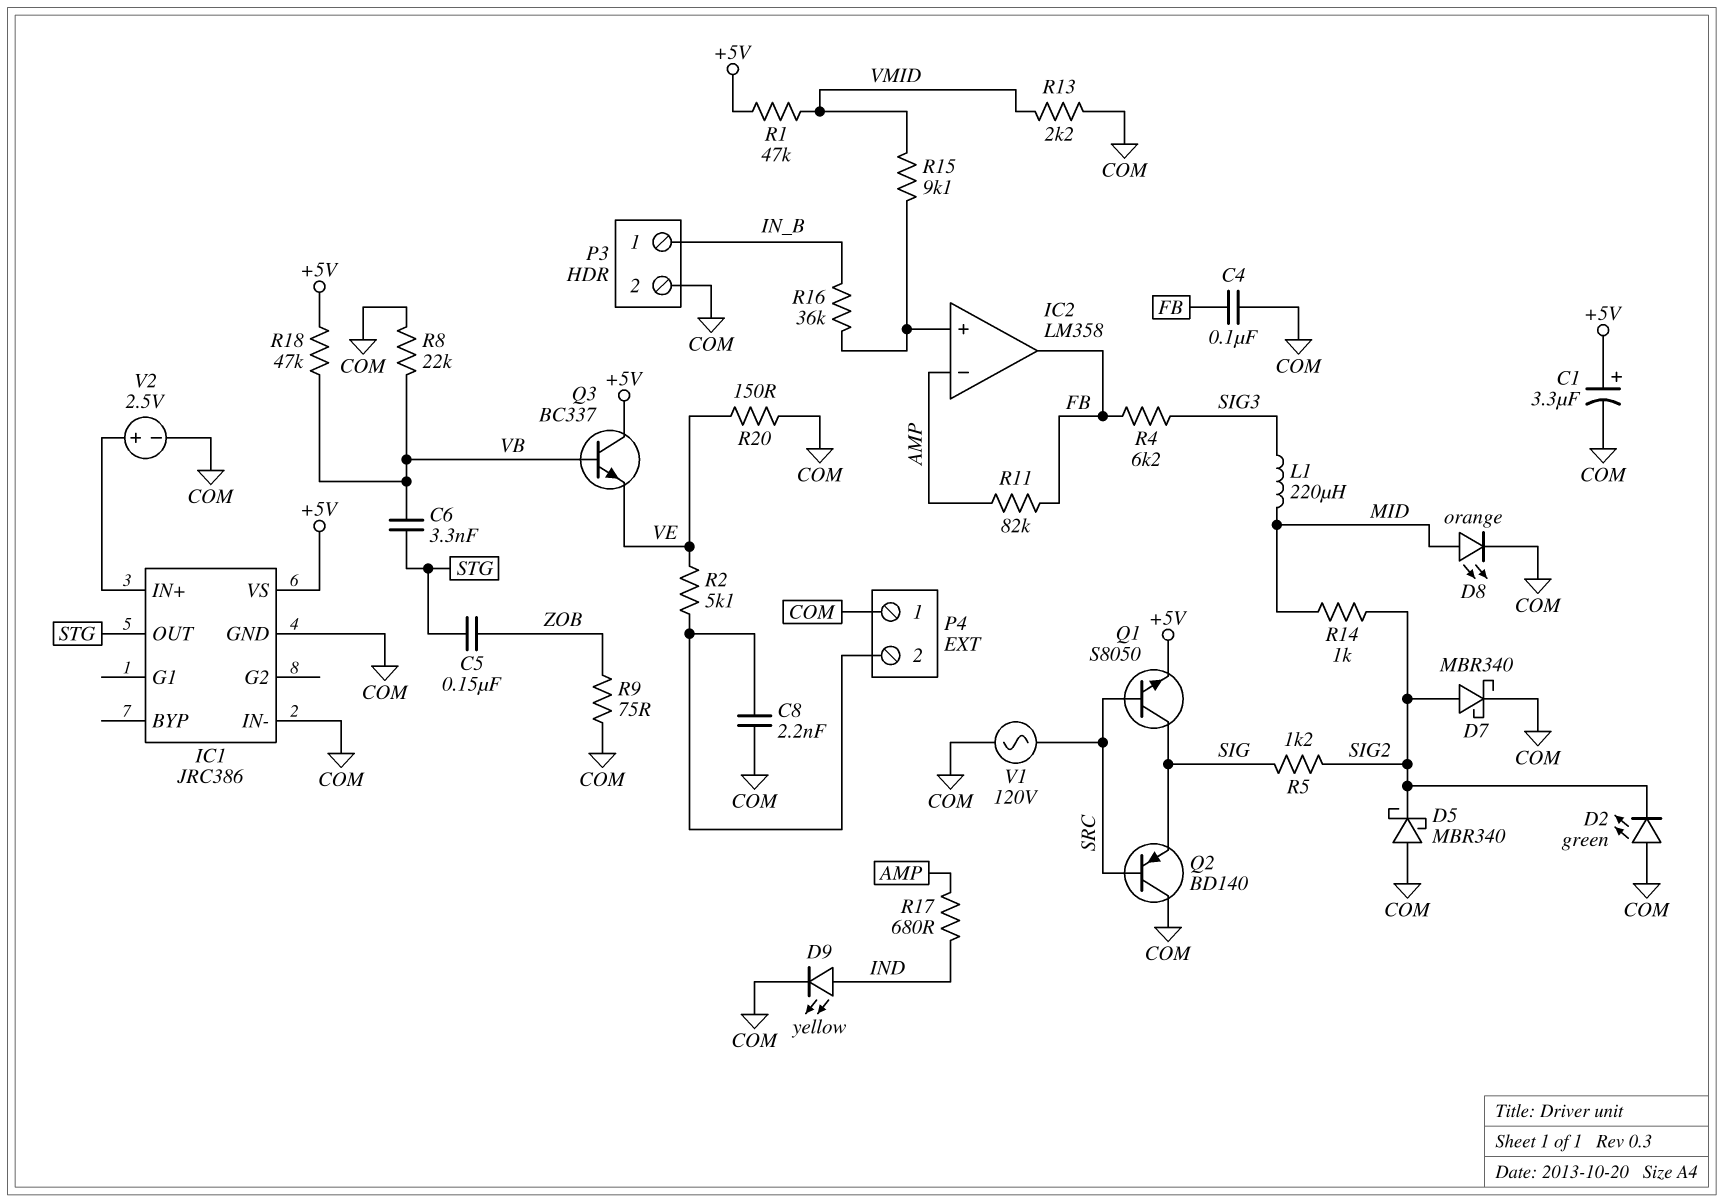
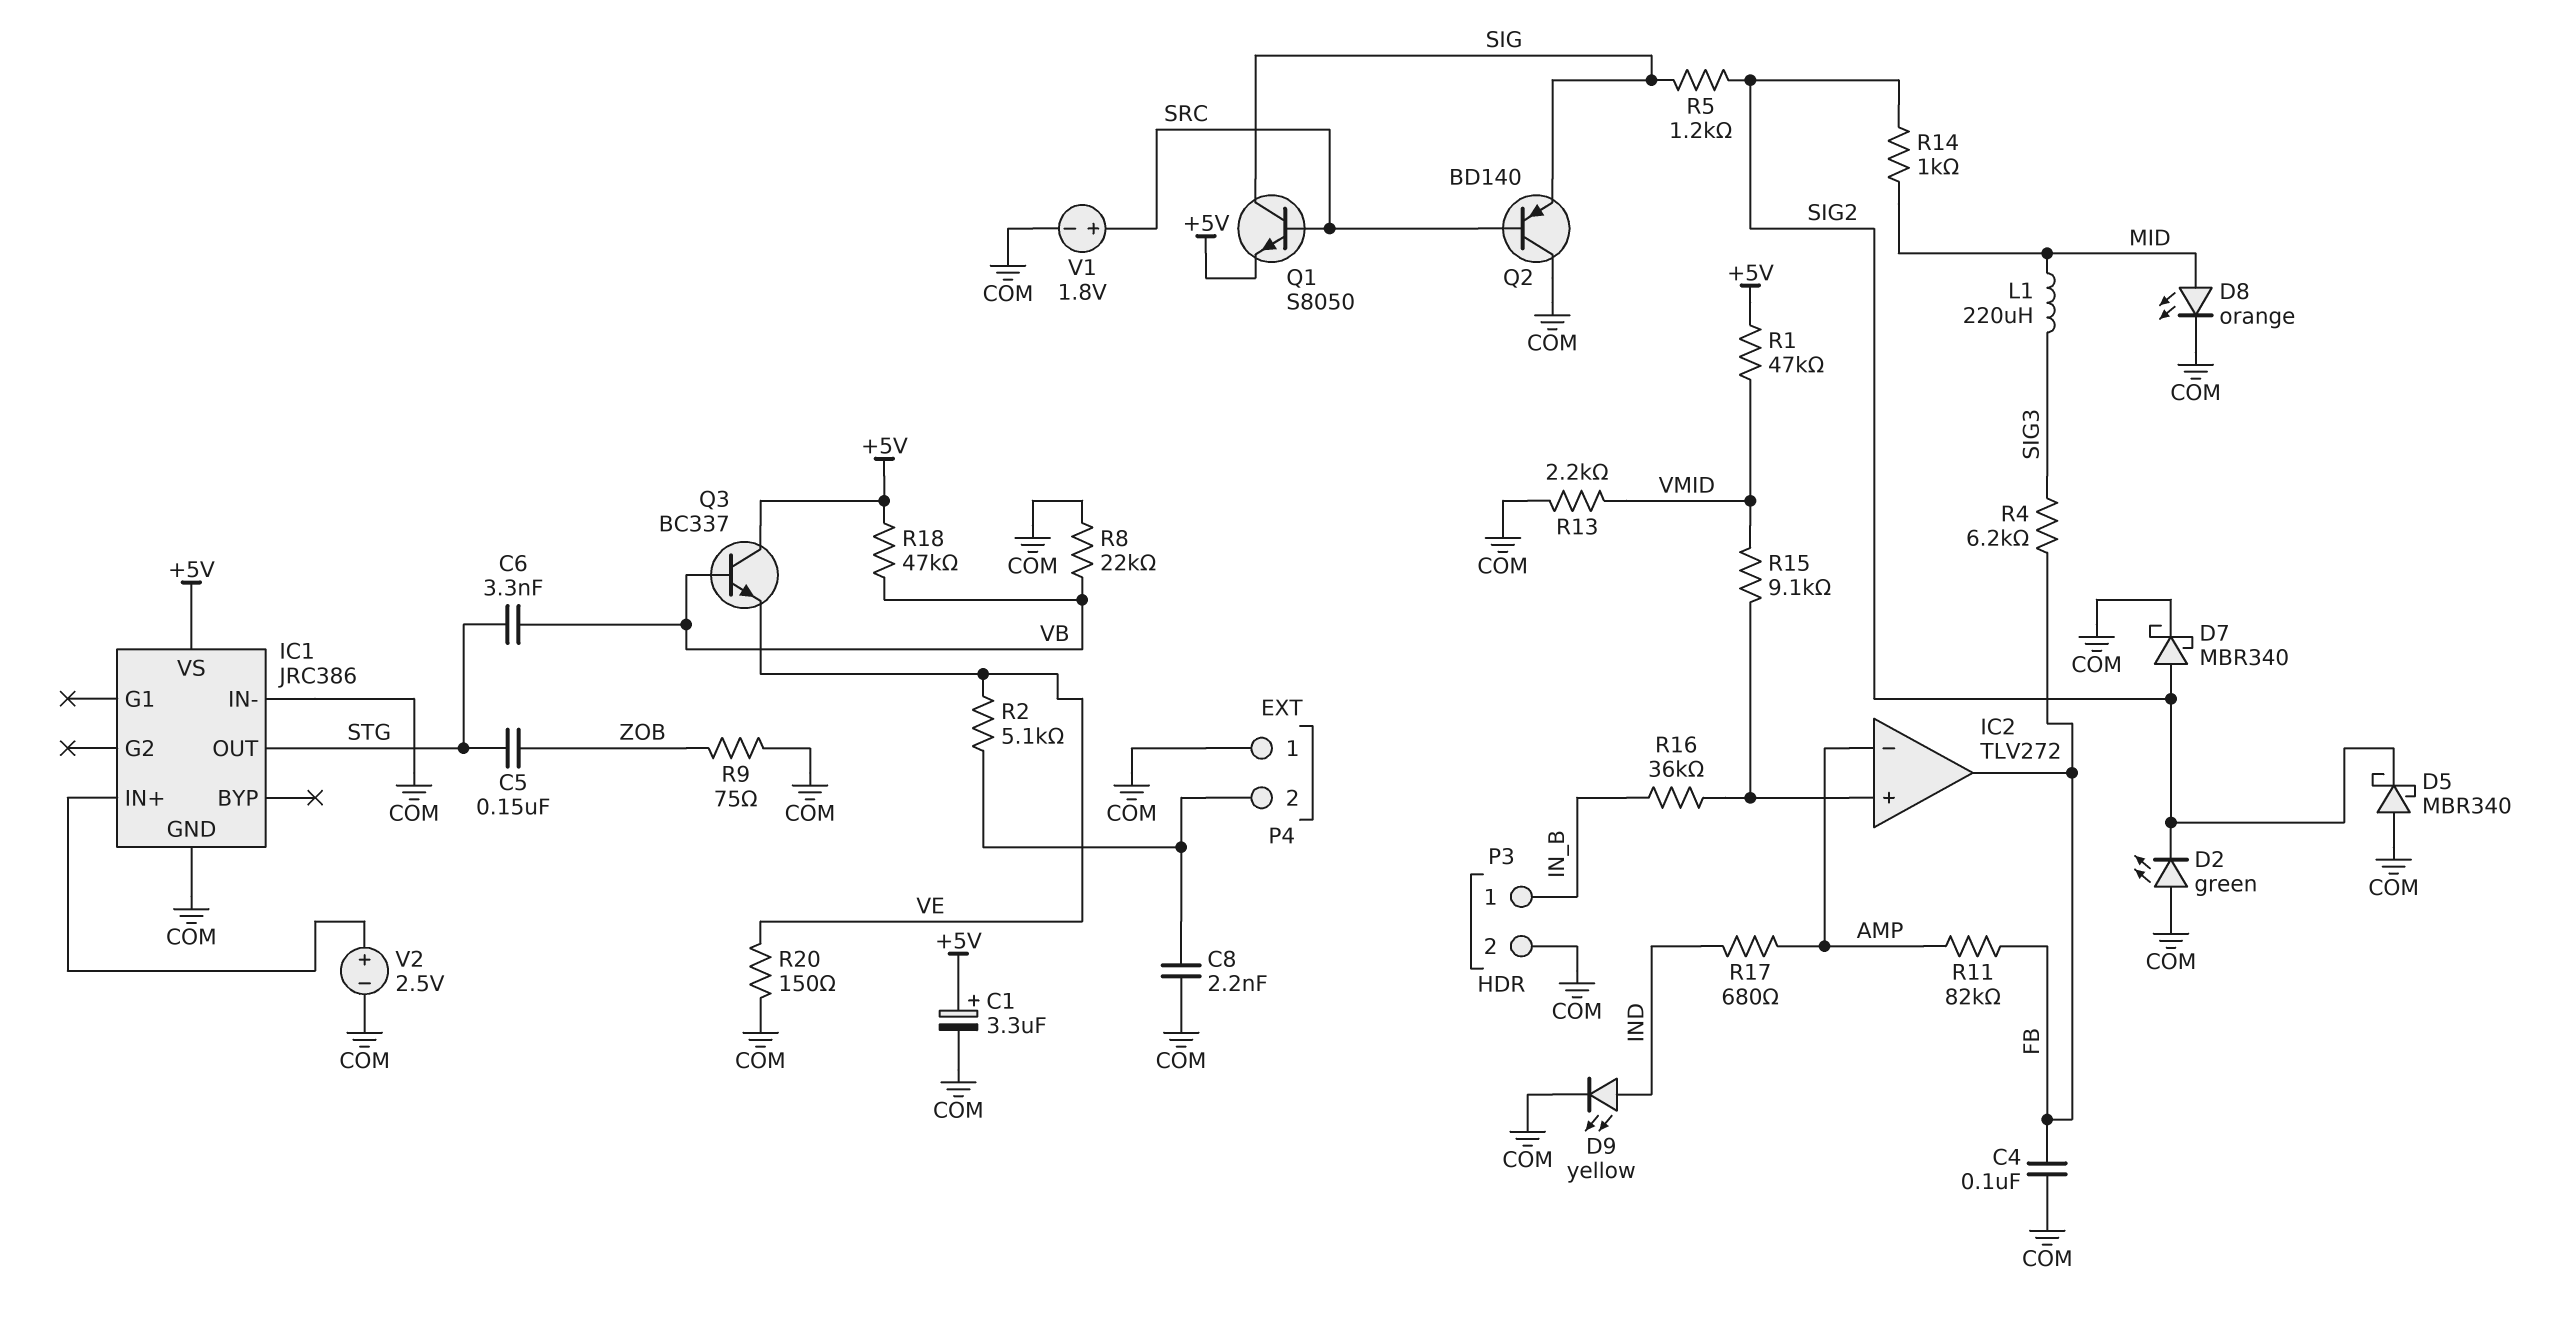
IC2: LM358 -> TLV272
V1: AC 120V (COM, SRC) -> 1.8V (plus SRC, minus COM)

